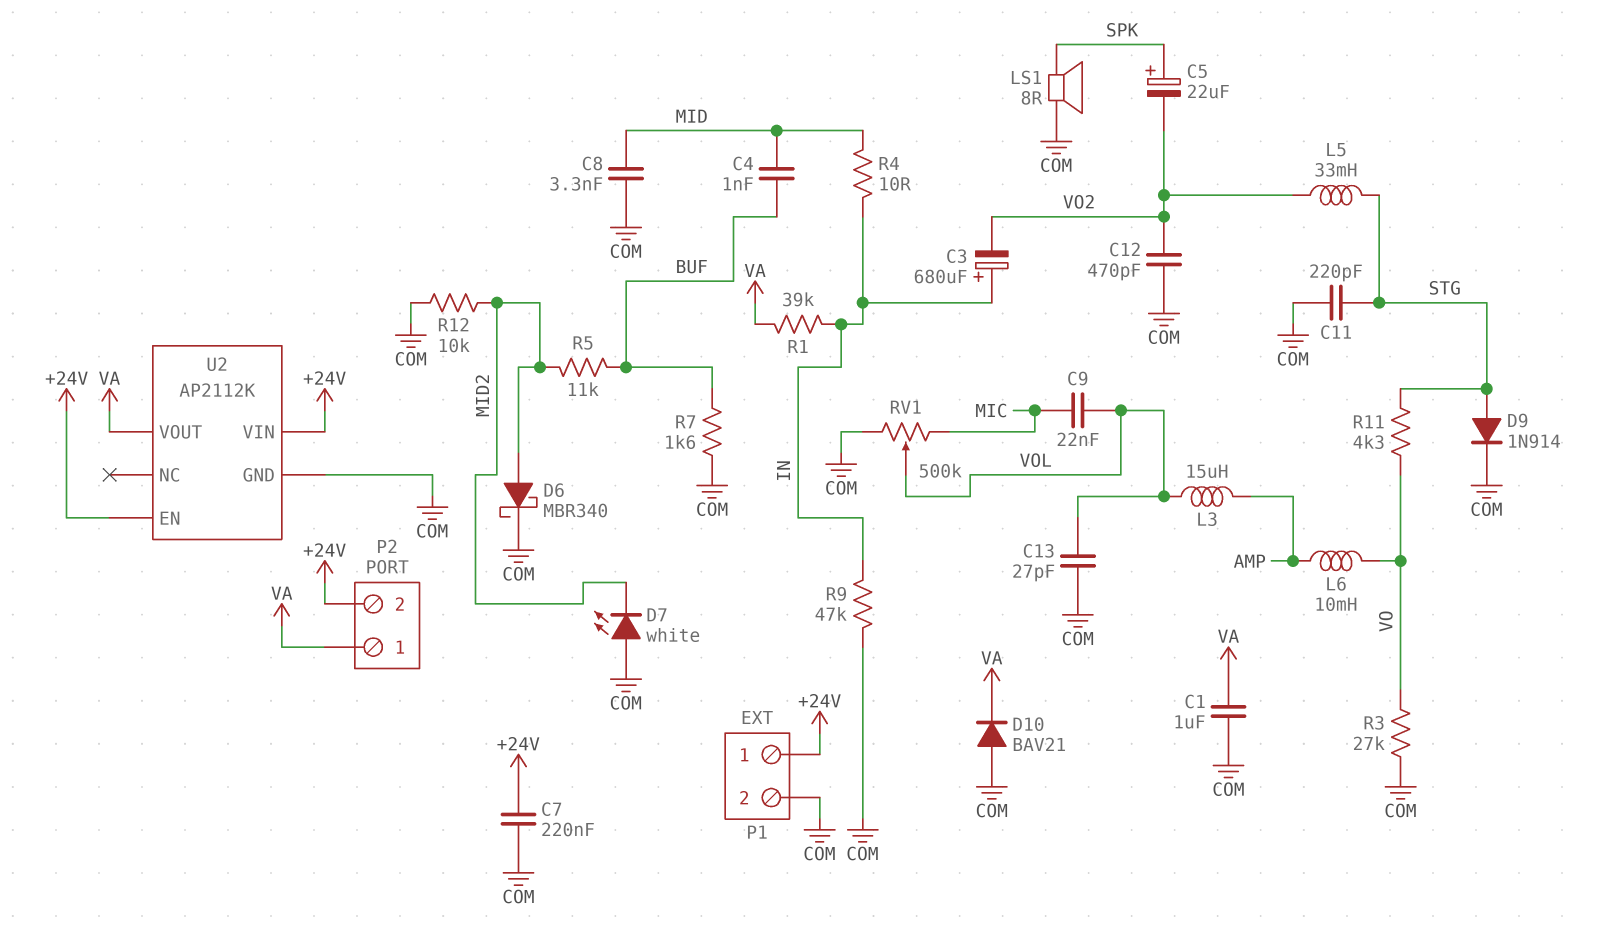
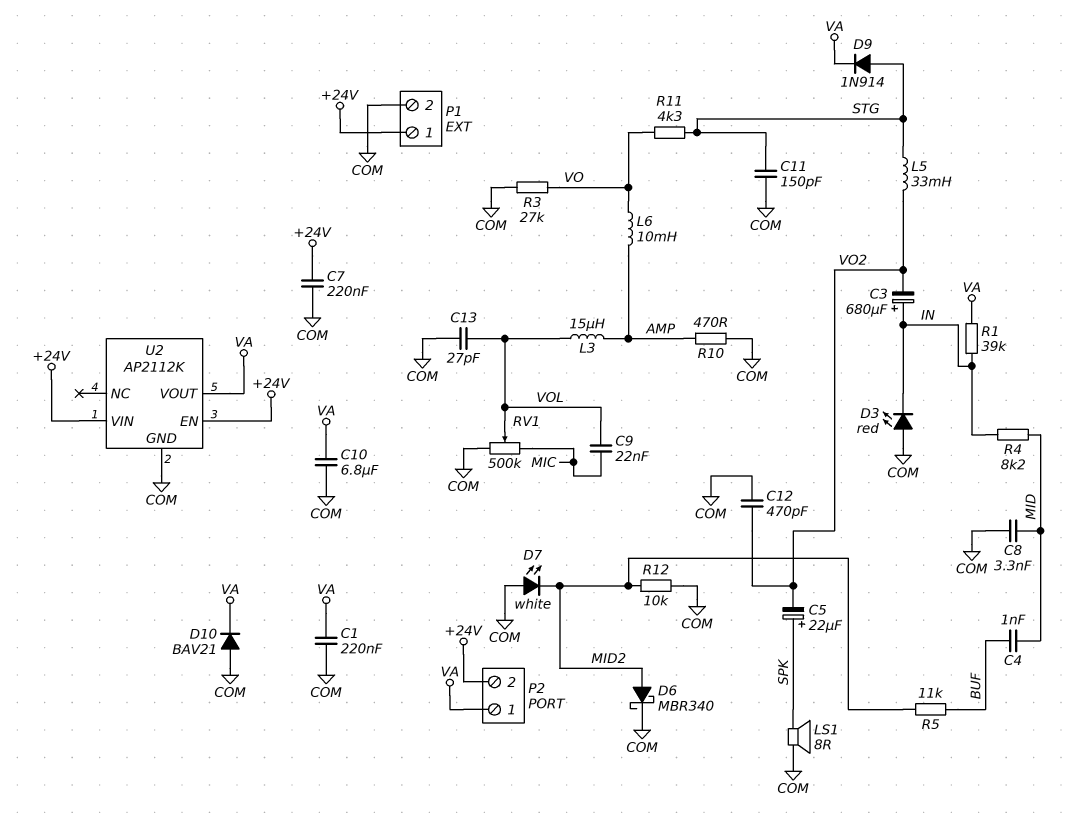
C1: 1uF (COM, VA) -> 220nF (COM, VA)
C10: none -> 6.8uF (COM, VA)
C11: 220pF (COM, STG) -> 150pF (COM, STG)
D3: none -> LED red (A COM, K IN)
D9: diode 1N914 (A STG, K COM) -> diode 1N914 (A STG, K VA)
R4: 10 (IN, MID) -> 8.2k (IN, MID)
R7: 1.6k (BUF, COM) -> none
R9: 47k (COM, IN) -> none
R10: none -> 470 (AMP, COM)

